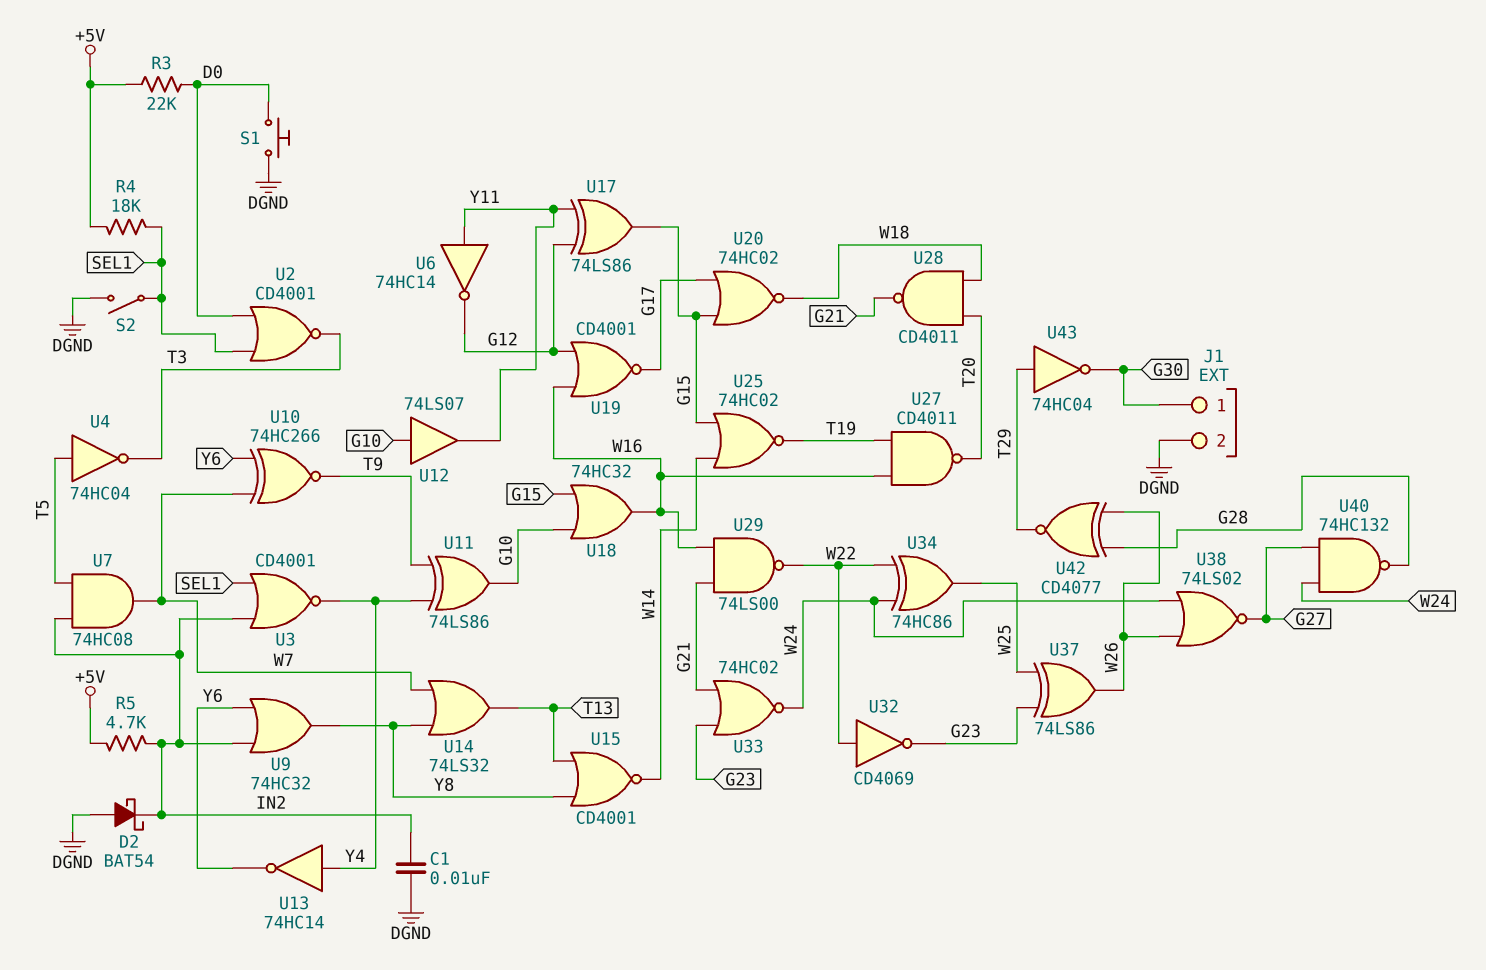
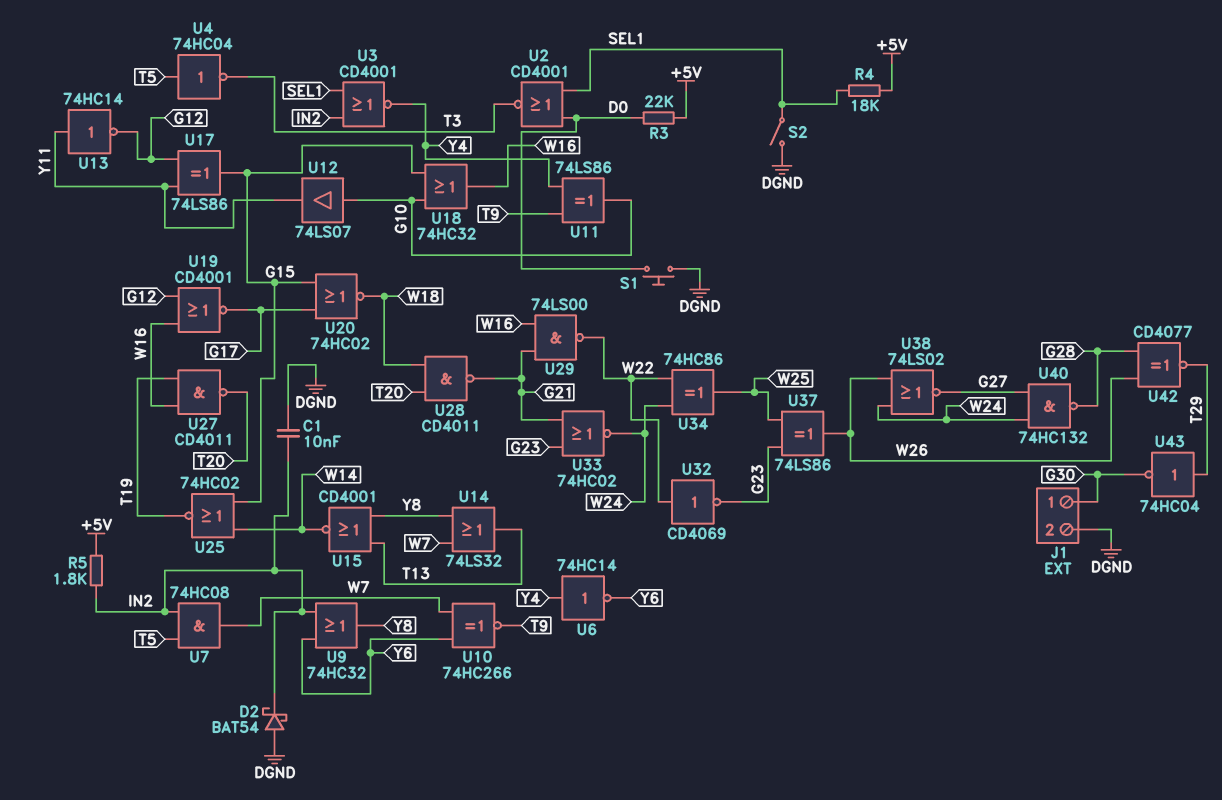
R5: 4.7k (+5V, IN2) -> 1.8k (+5V, IN2)
U6: NOT 74HC14 (in Y11, out G12) -> NOT 74HC14 (in Y4, out Y6)
U13: NOT 74HC14 (in Y4, out Y6) -> NOT 74HC14 (in Y11, out G12)

